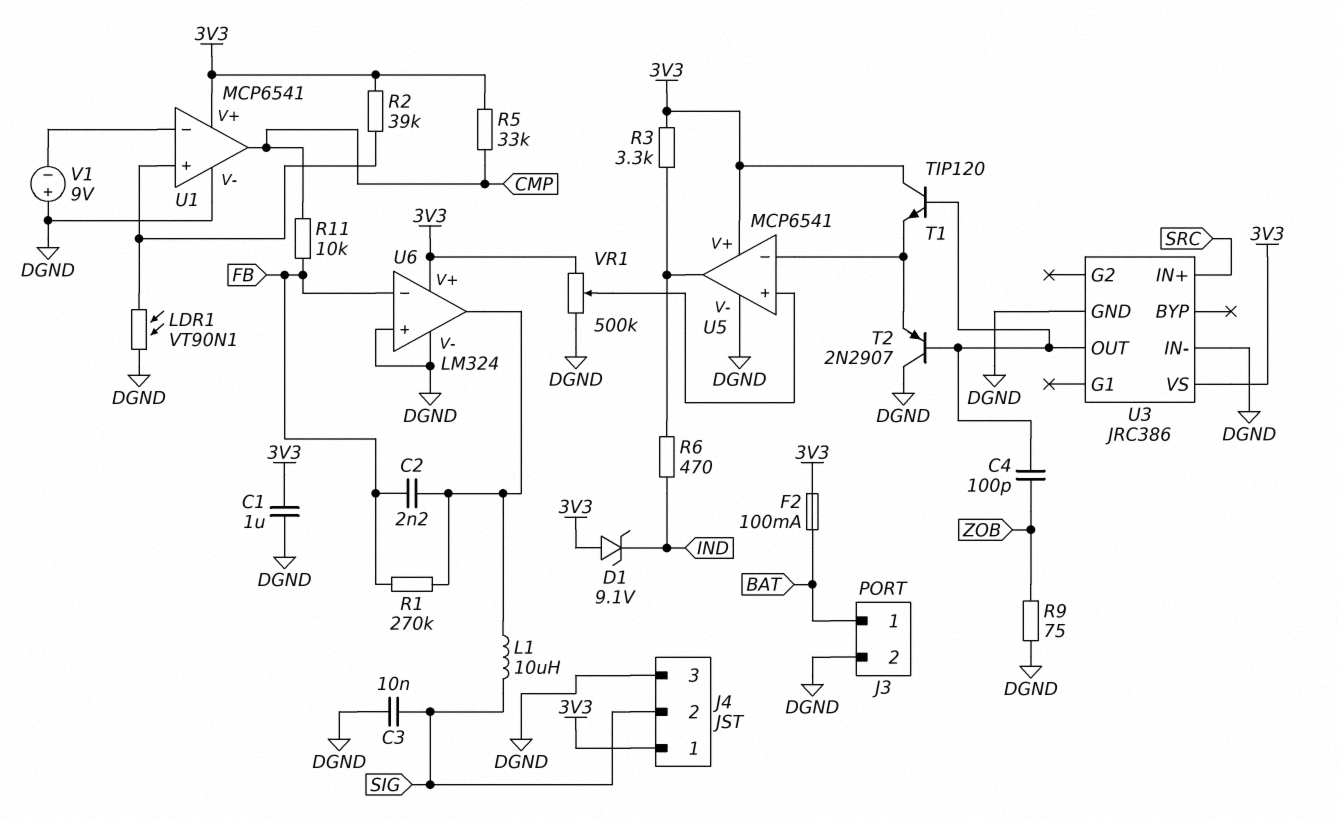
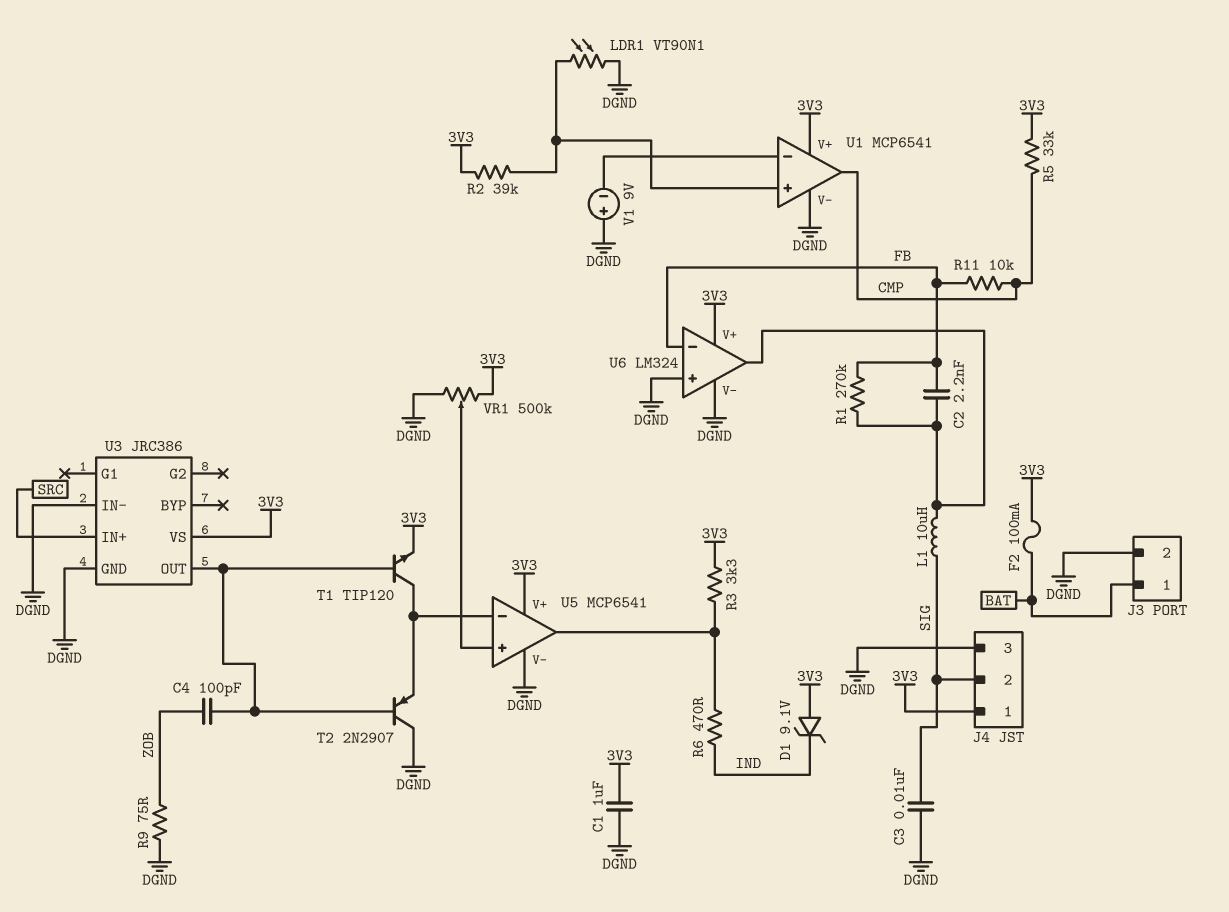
T1: NPN TIP120 (B U3/OUT, C 3V3, E U5/in-) -> NPN TIP120 (B U3/OUT, C U5/in-, E 3V3)

